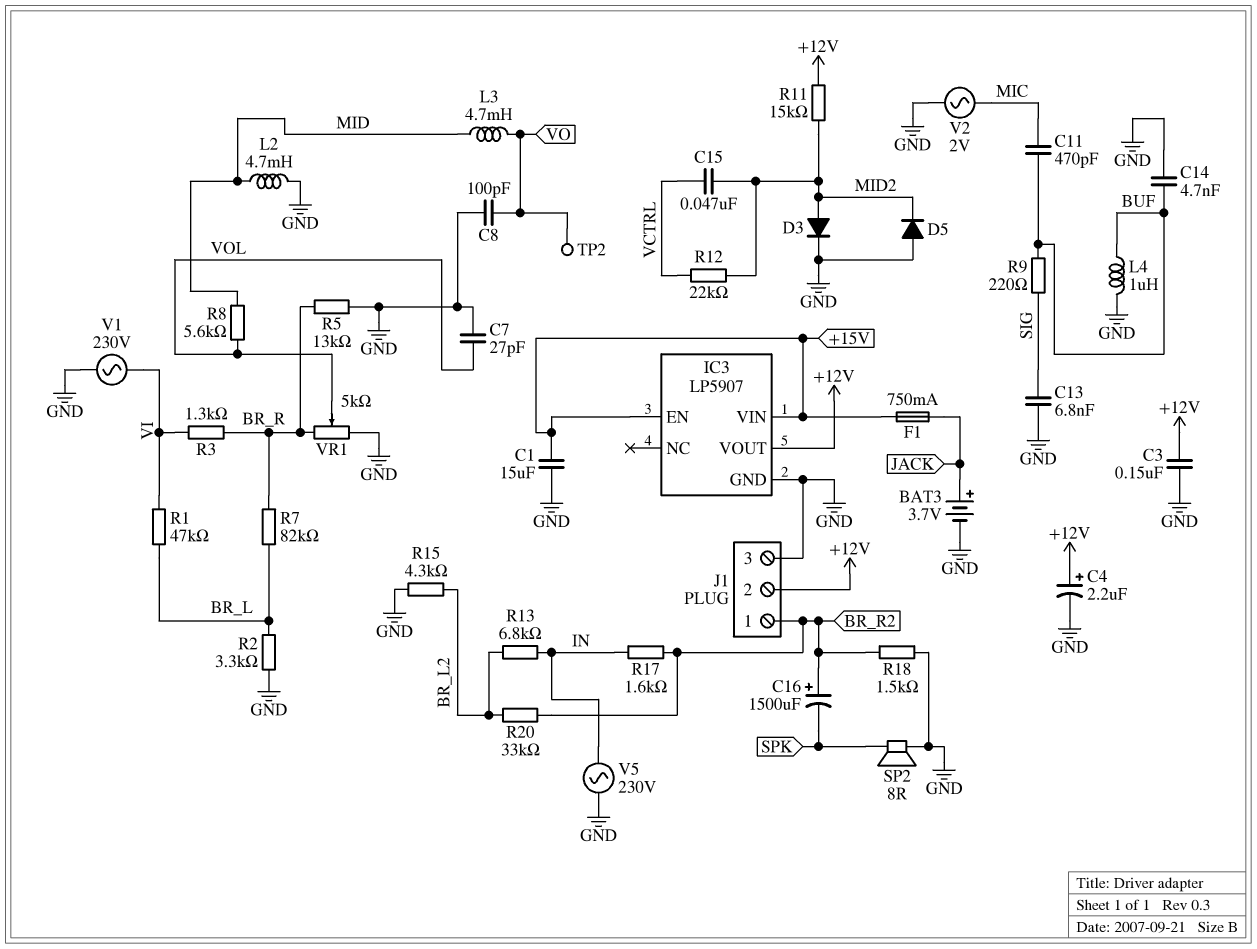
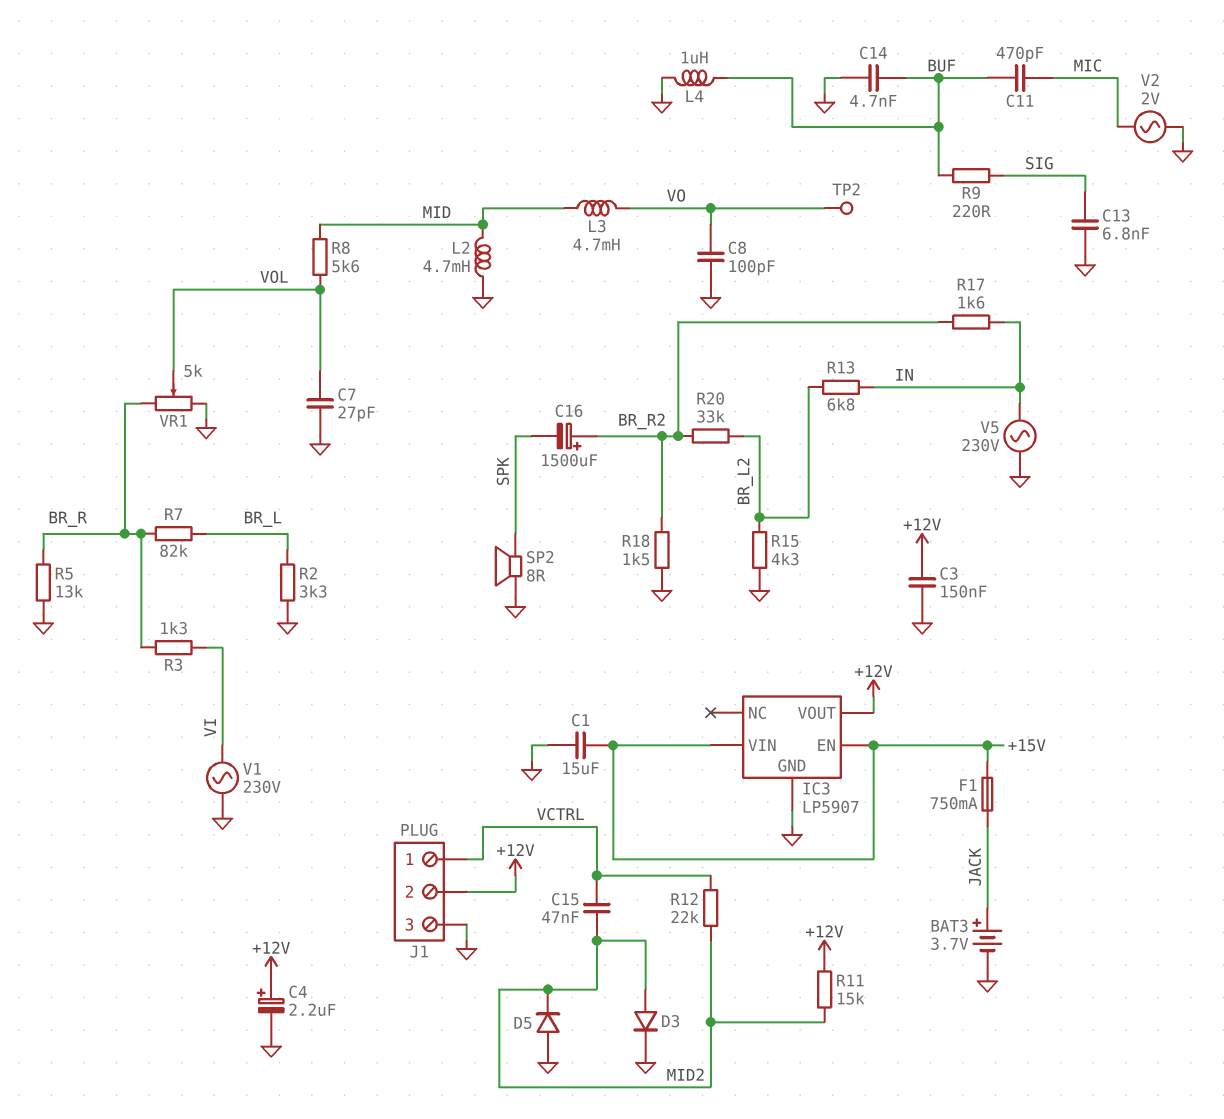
J1 pin 1: BR_R2 -> VCTRL
R1: 47k (BR_L, VI) -> none

